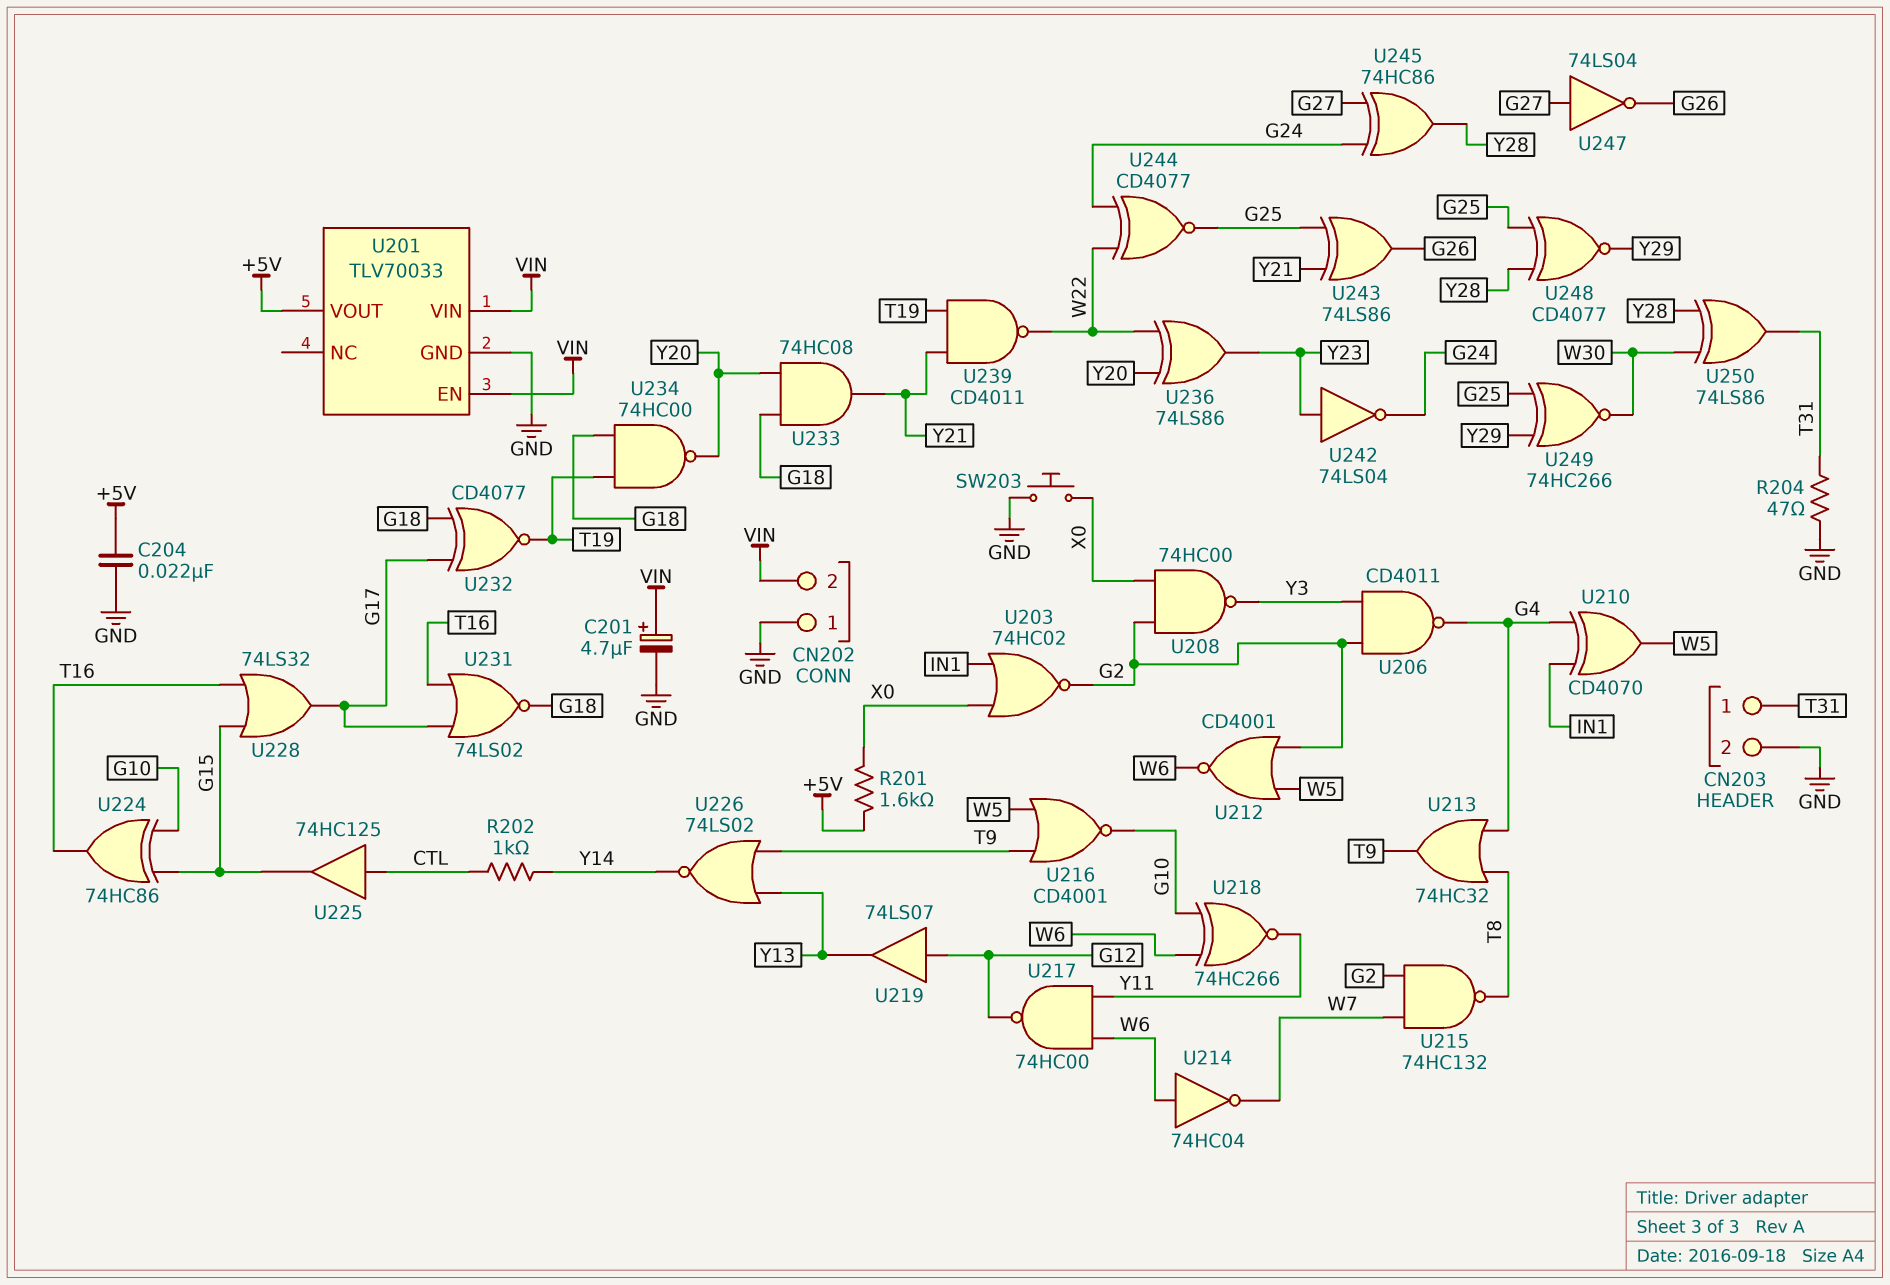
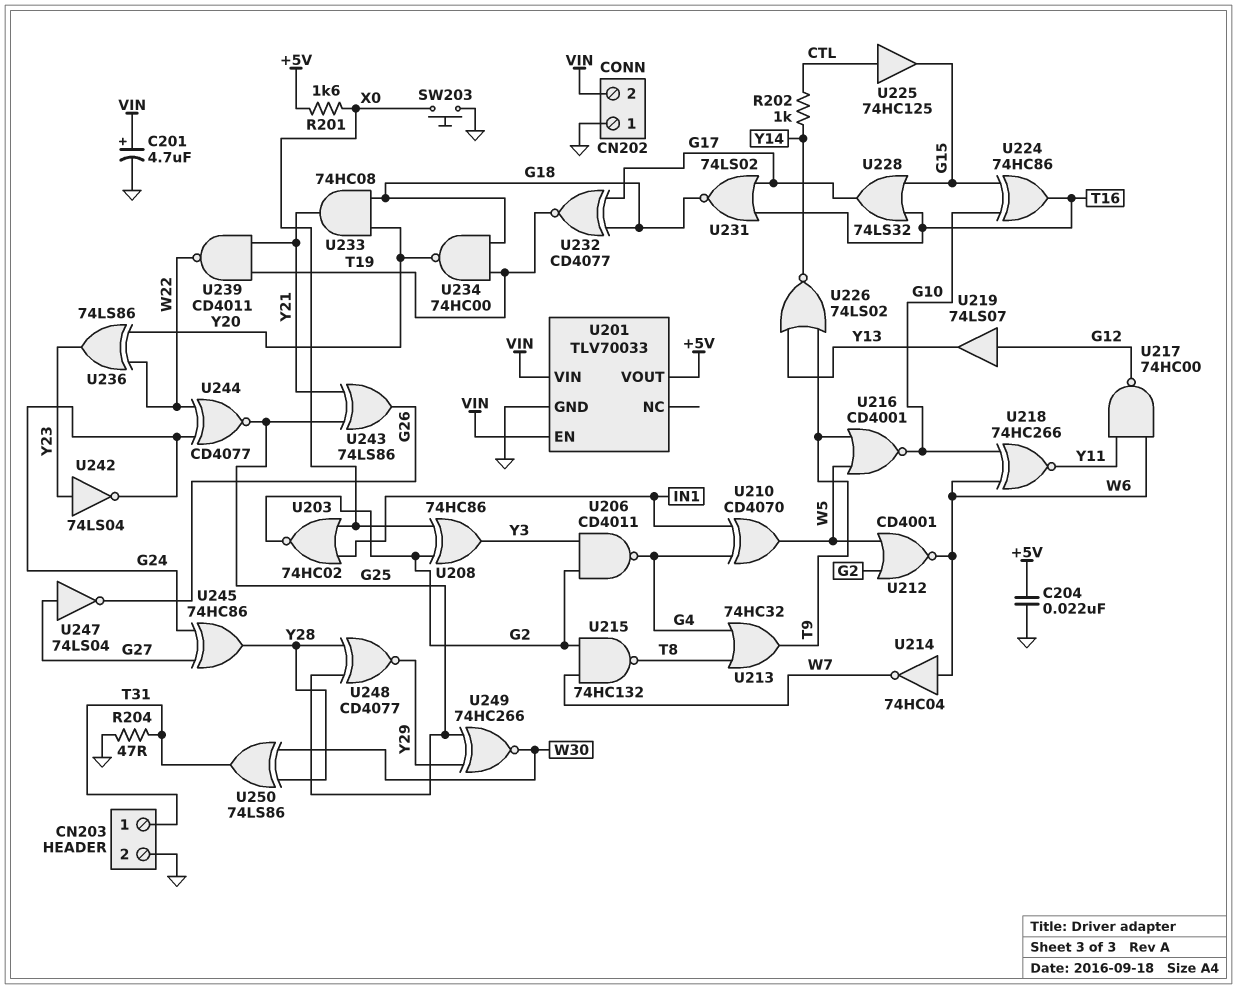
U208: NAND 74HC00 (in G2, in X0, out Y3) -> XOR 74HC86 (in G2, in X0, out Y3)

